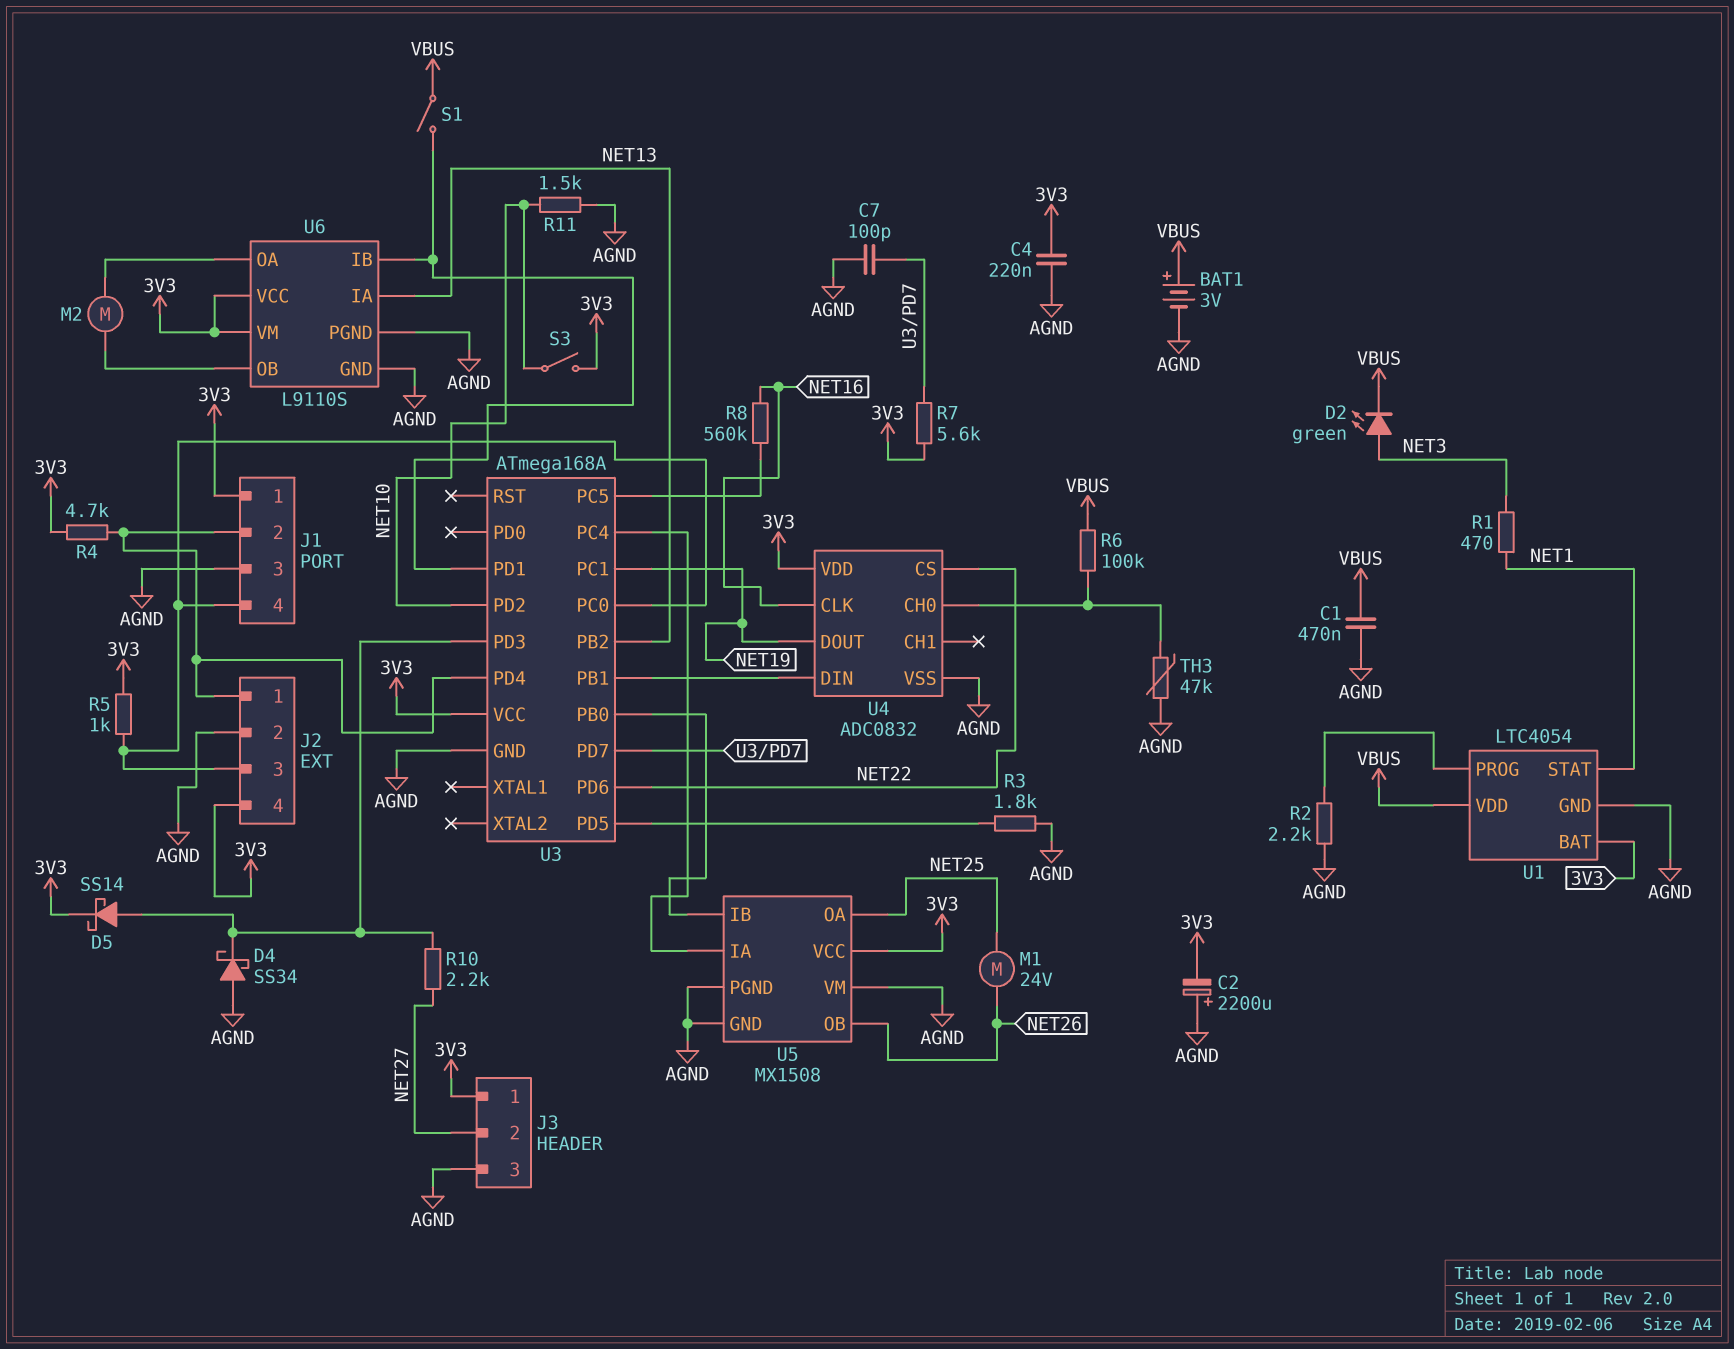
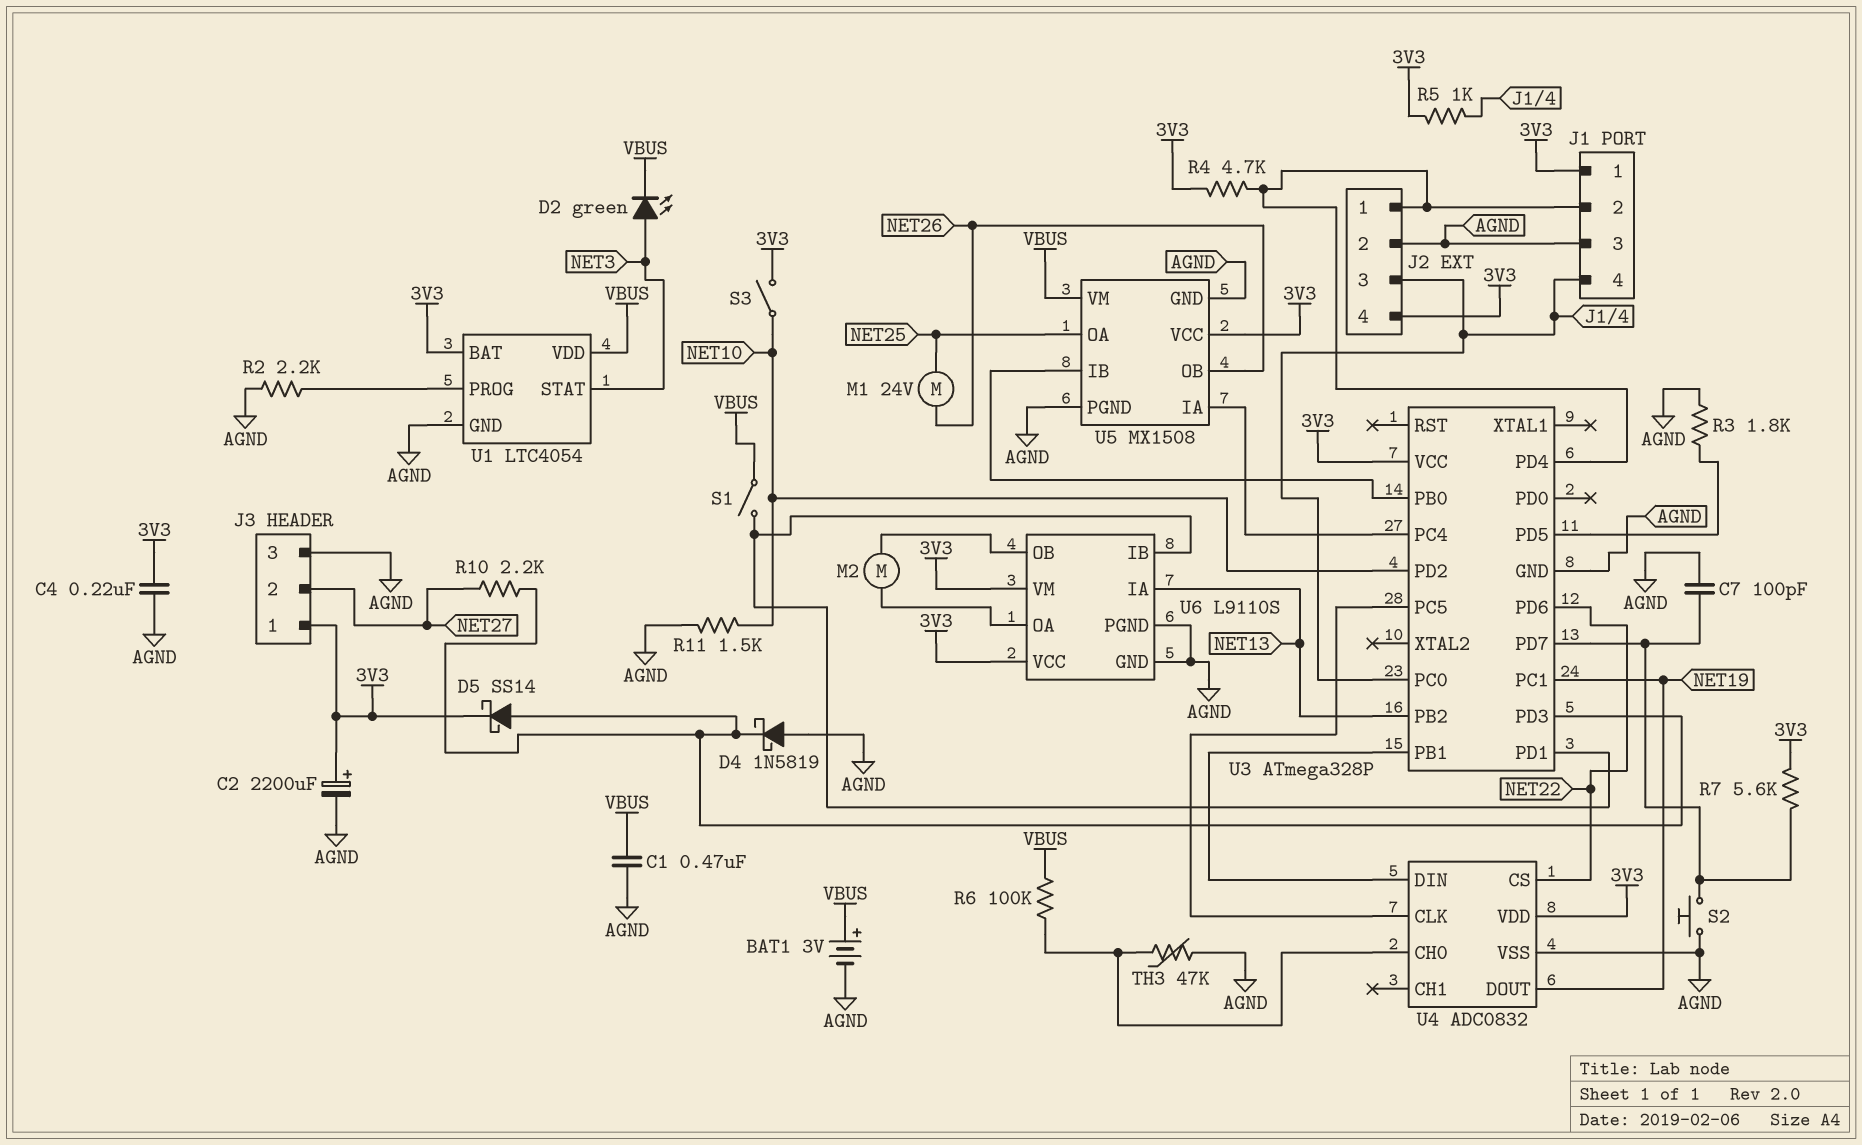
C2: 2200uF (plus AGND, minus 3V3) -> 2200uF (plus 3V3, minus AGND)
D4: schottky SS34 (A AGND, K U3/PD3) -> schottky 1N5819 (A AGND, K U3/PD3)
R1: 470 (NET1, NET3) -> none
R8: 560k (NET16, U3/PC5) -> none
S2: none -> button (AGND, U3/PD7)
U1 pin STAT: NET1 -> NET3
U3: ATmega168A -> ATmega328P
U4 pin CLK: NET16 -> U3/PC5
U5 pin VM: AGND -> VBUS

